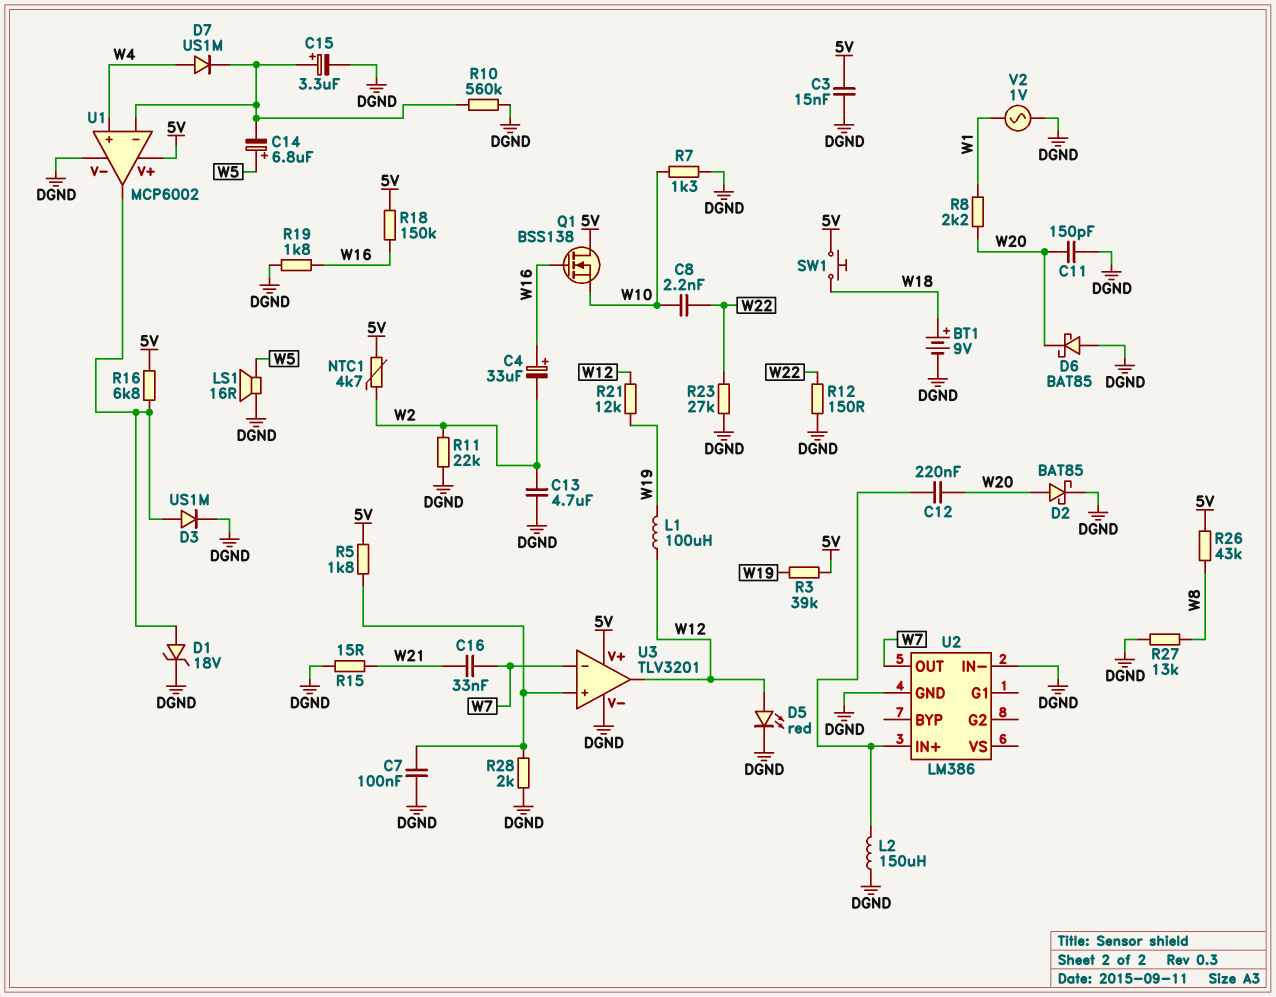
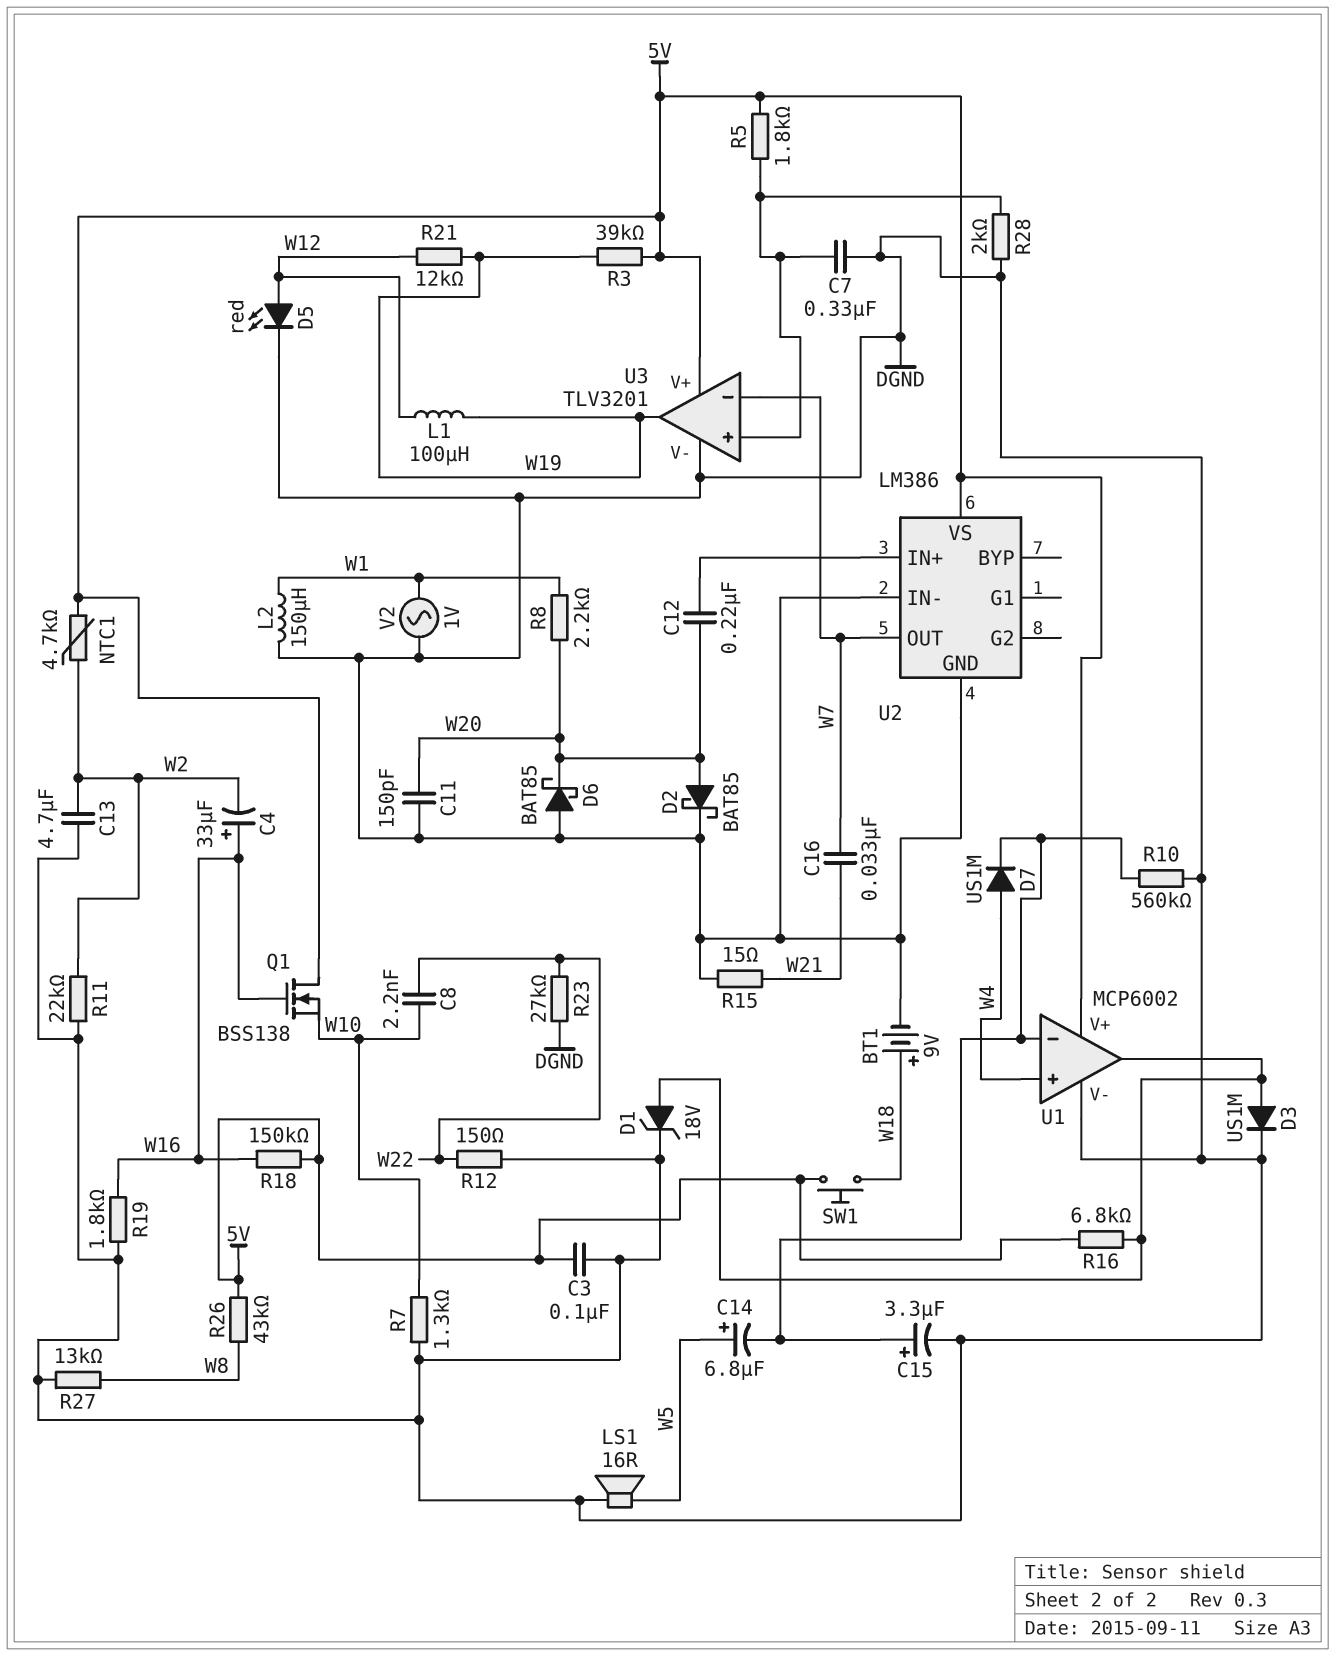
C3: 15nF (5V, DGND) -> 100nF (5V, DGND)
C7: 100nF (DGND, U3/in+) -> 330nF (DGND, U3/in+)
L2: 150uH (DGND, U2/IN+) -> 150uH (DGND, W1)
U2 pin VS: none -> 5V
U3 pin out: W12 -> W19

